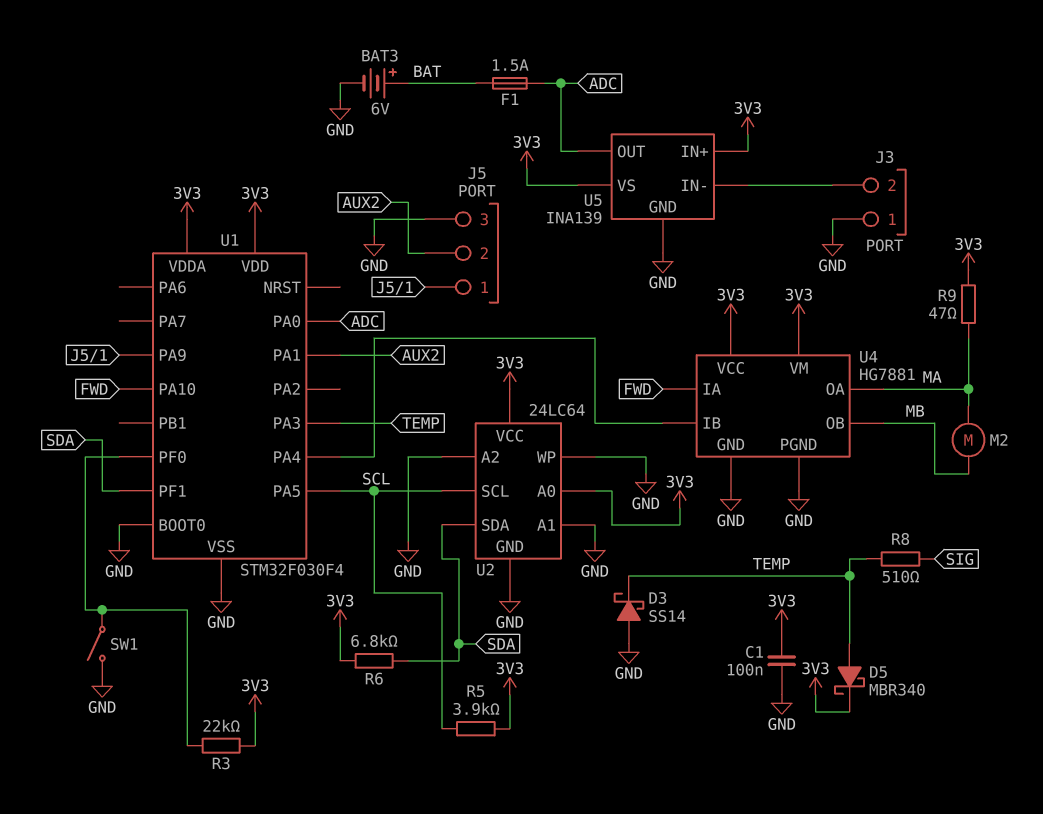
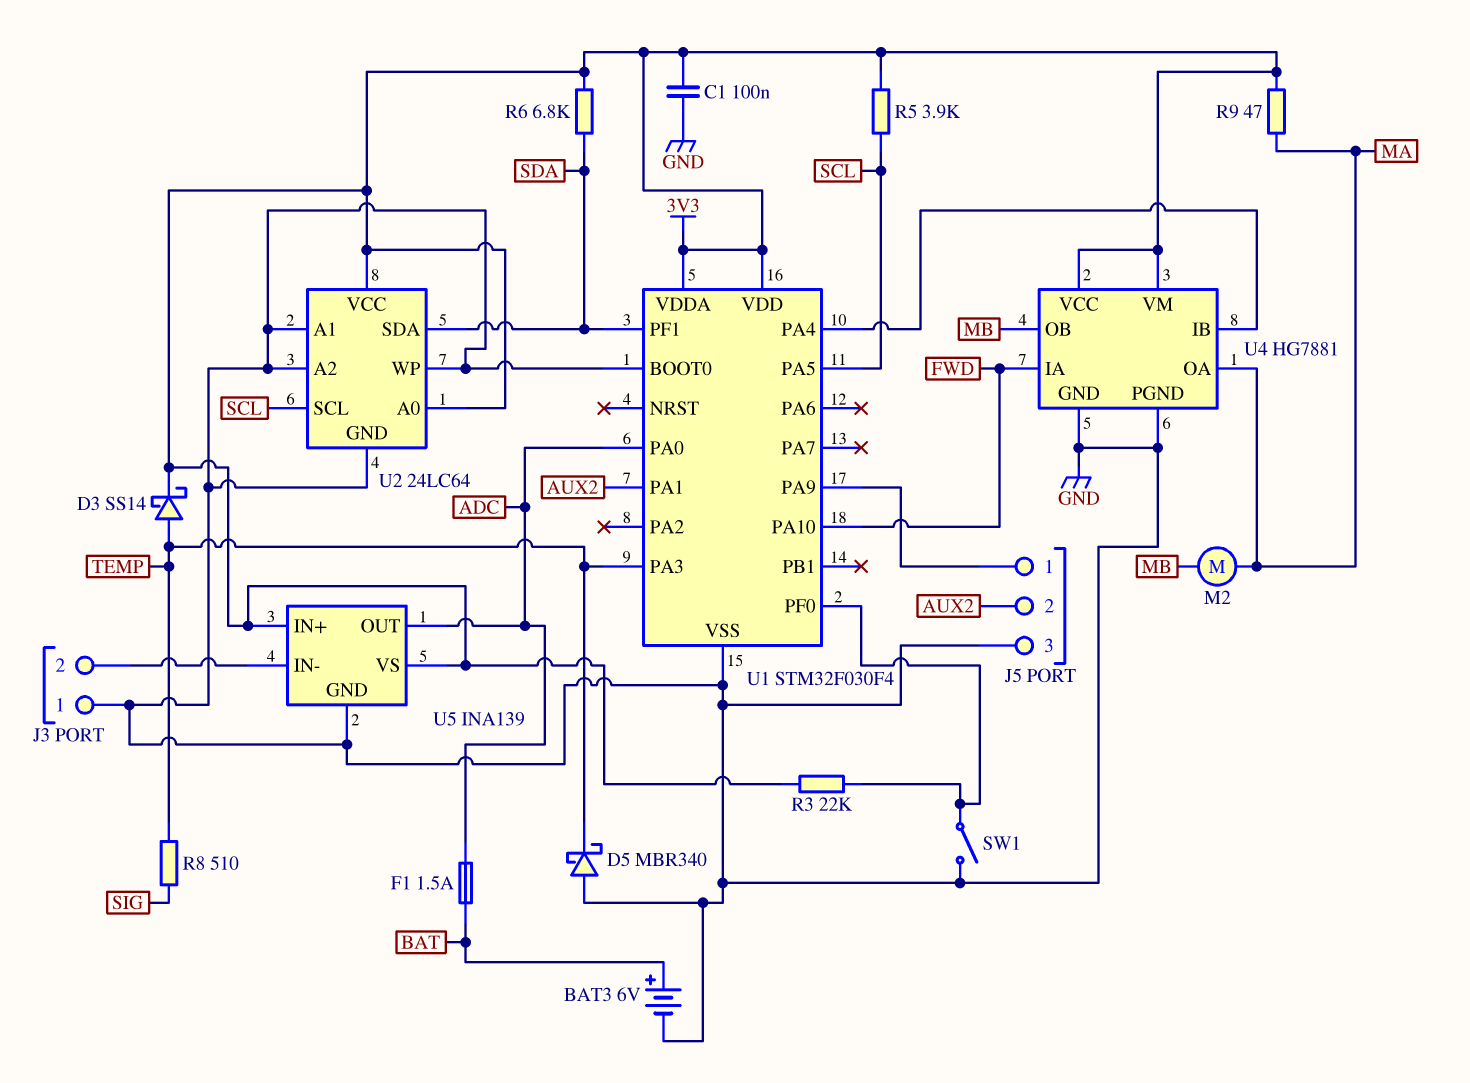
D3: schottky SS14 (A GND, K TEMP) -> schottky SS14 (A TEMP, K 3V3)
D5: schottky MBR340 (A TEMP, K 3V3) -> schottky MBR340 (A GND, K TEMP)

